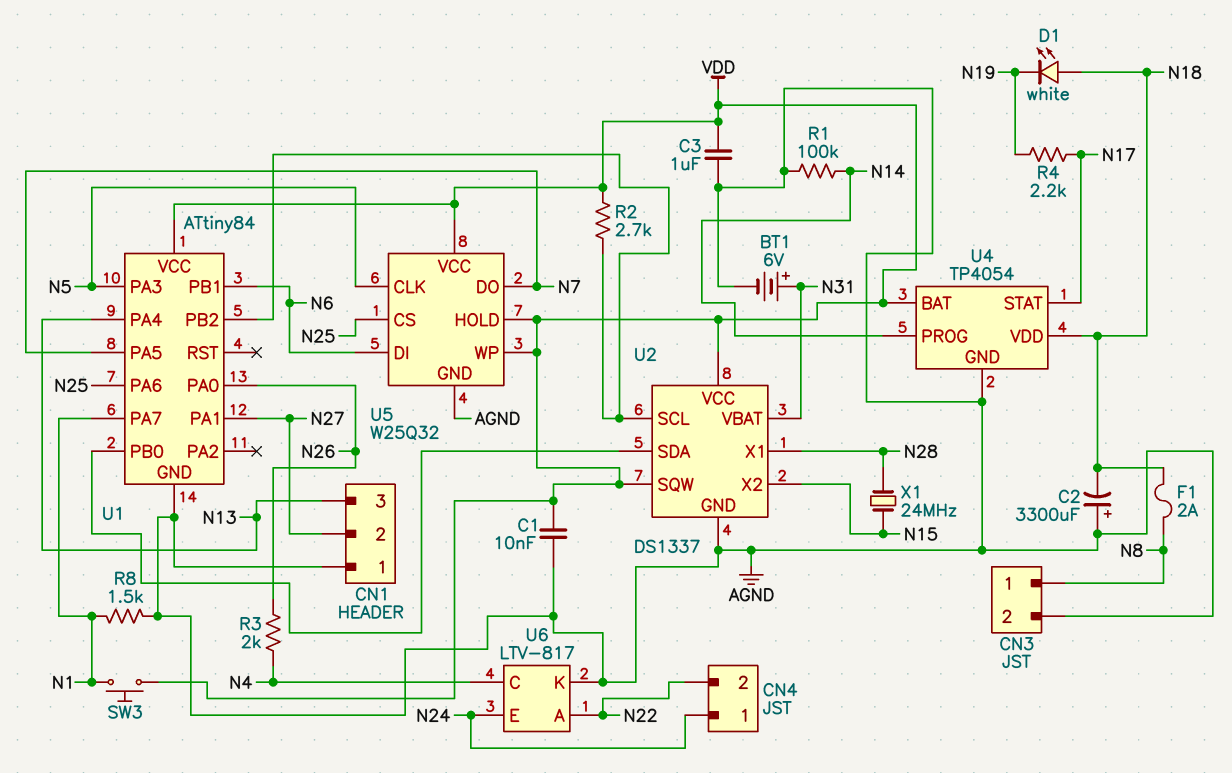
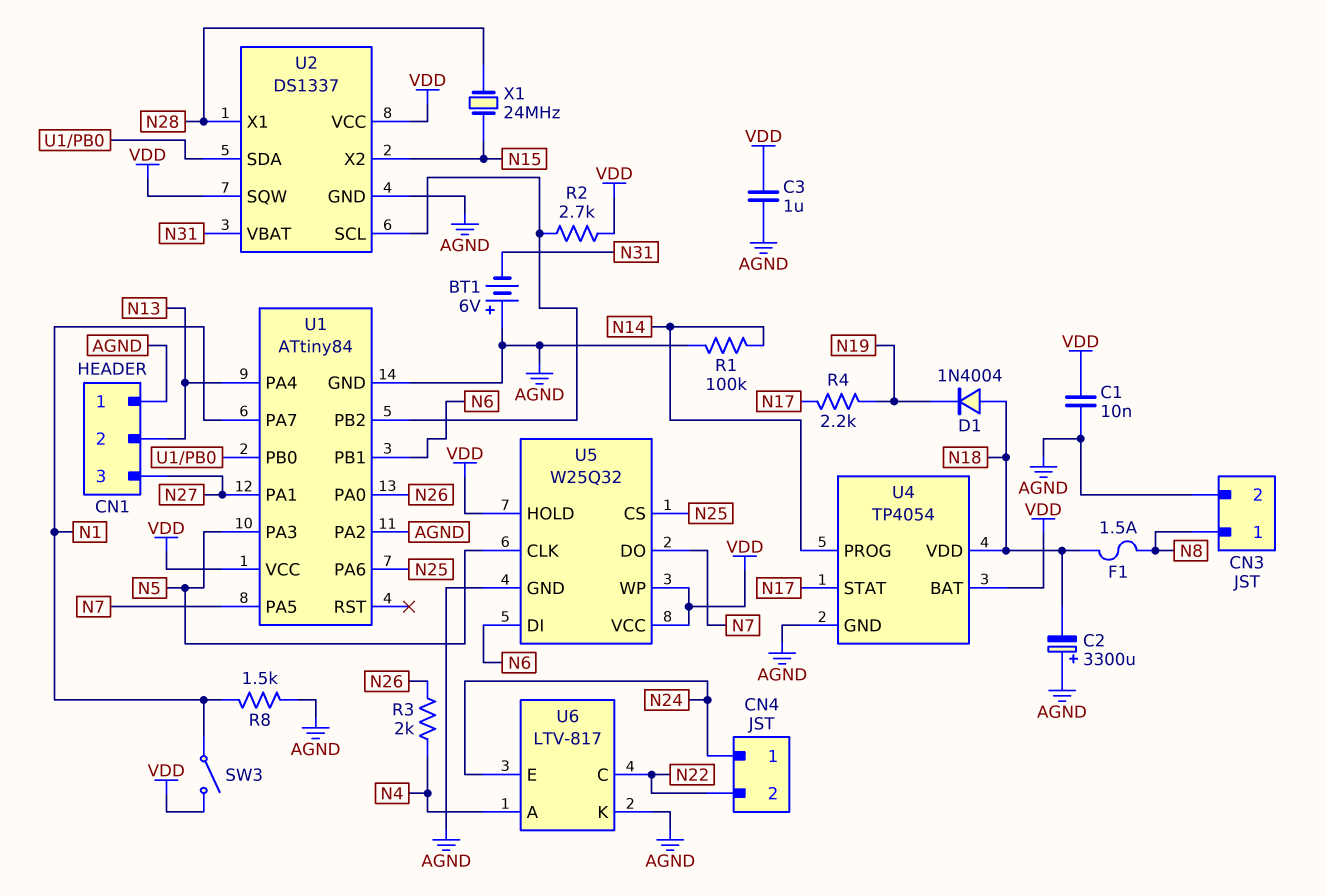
BT1: 6V (plus N31, minus AGND) -> 6V (plus AGND, minus N31)
CN1 pin 2: N27 -> N13
CN1 pin 3: N13 -> N27
D1: LED white (A N18, K N19) -> diode 1N4004 (A N18, K N19)
F1: 2A (N8, N18) -> 1.5A (N8, N18)
SW3: button (N1, VDD) -> switch (N1, VDD)
U1 pin PA2: none -> AGND
U6 pin A: N22 -> N4
U6 pin C: N4 -> N22

